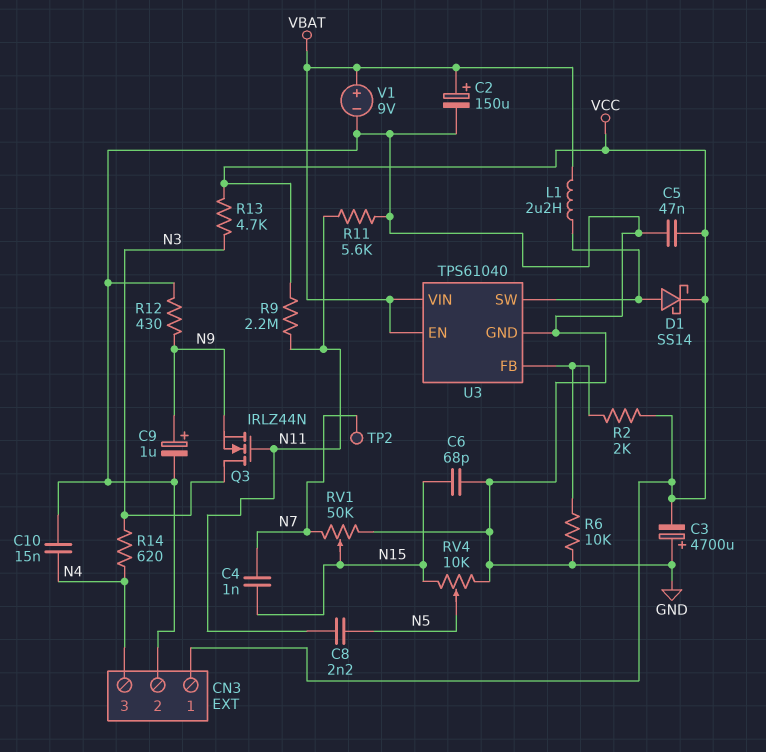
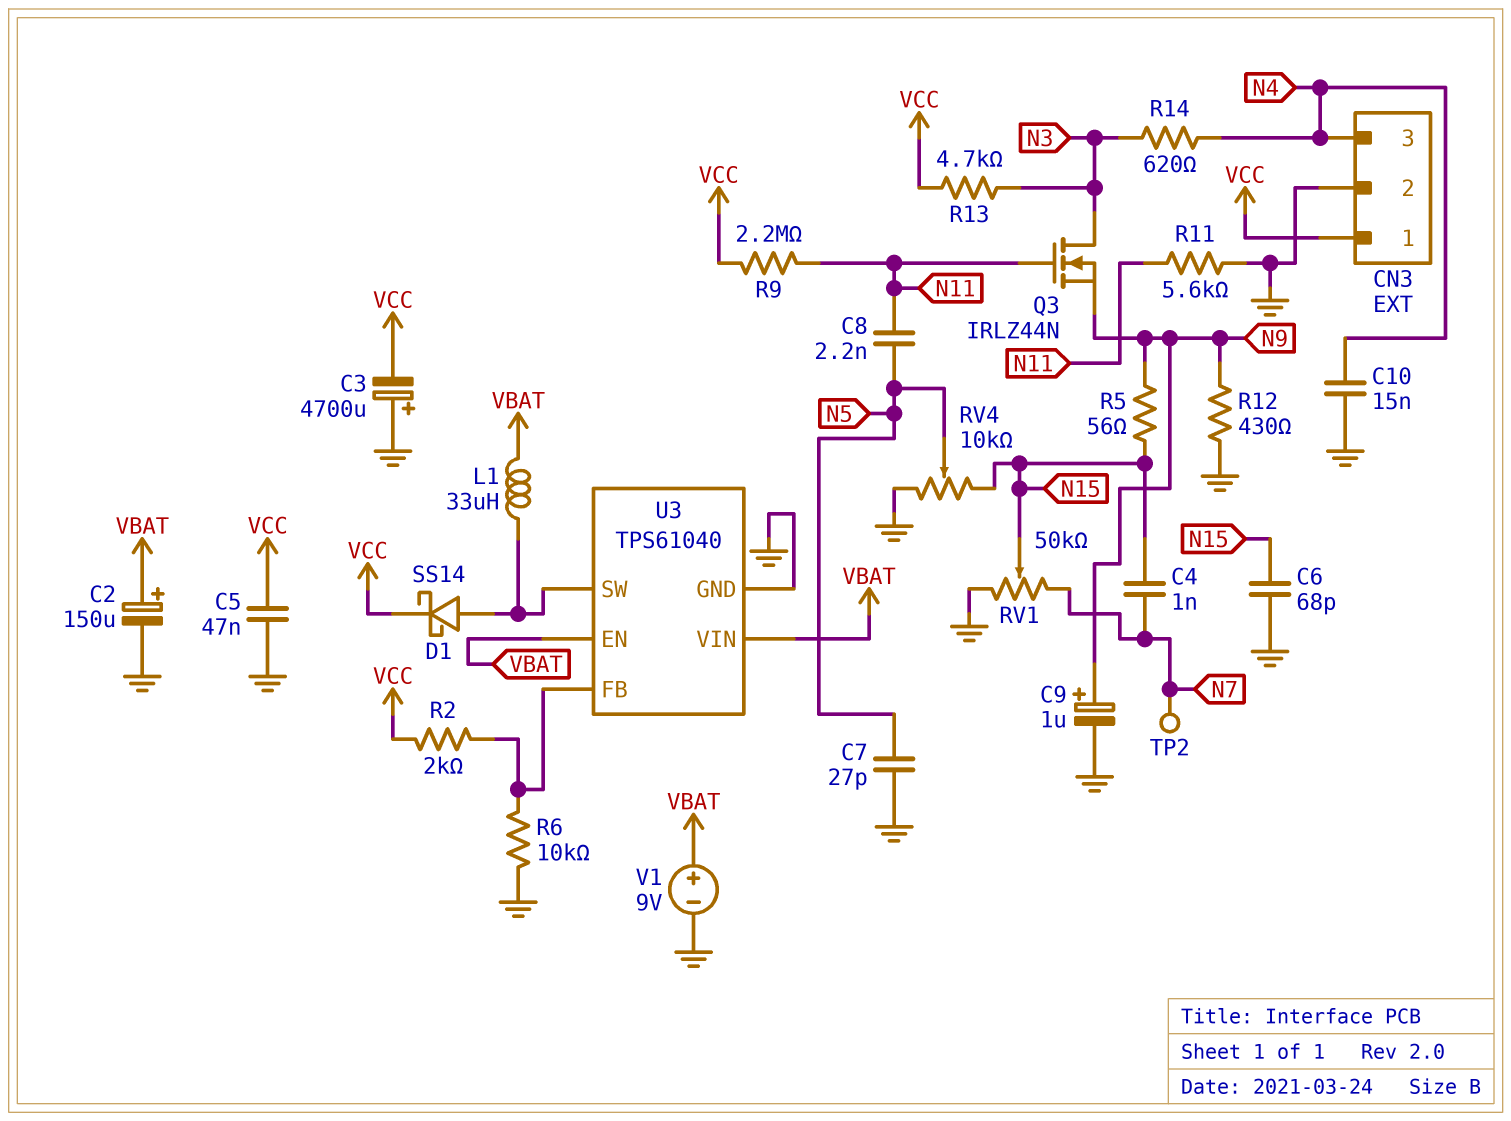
C7: none -> 27pF (GND, N5)
L1: 2.2uH (U3/SW, VBAT) -> 33uH (U3/SW, VBAT)
R5: none -> 56 (N9, N15)

